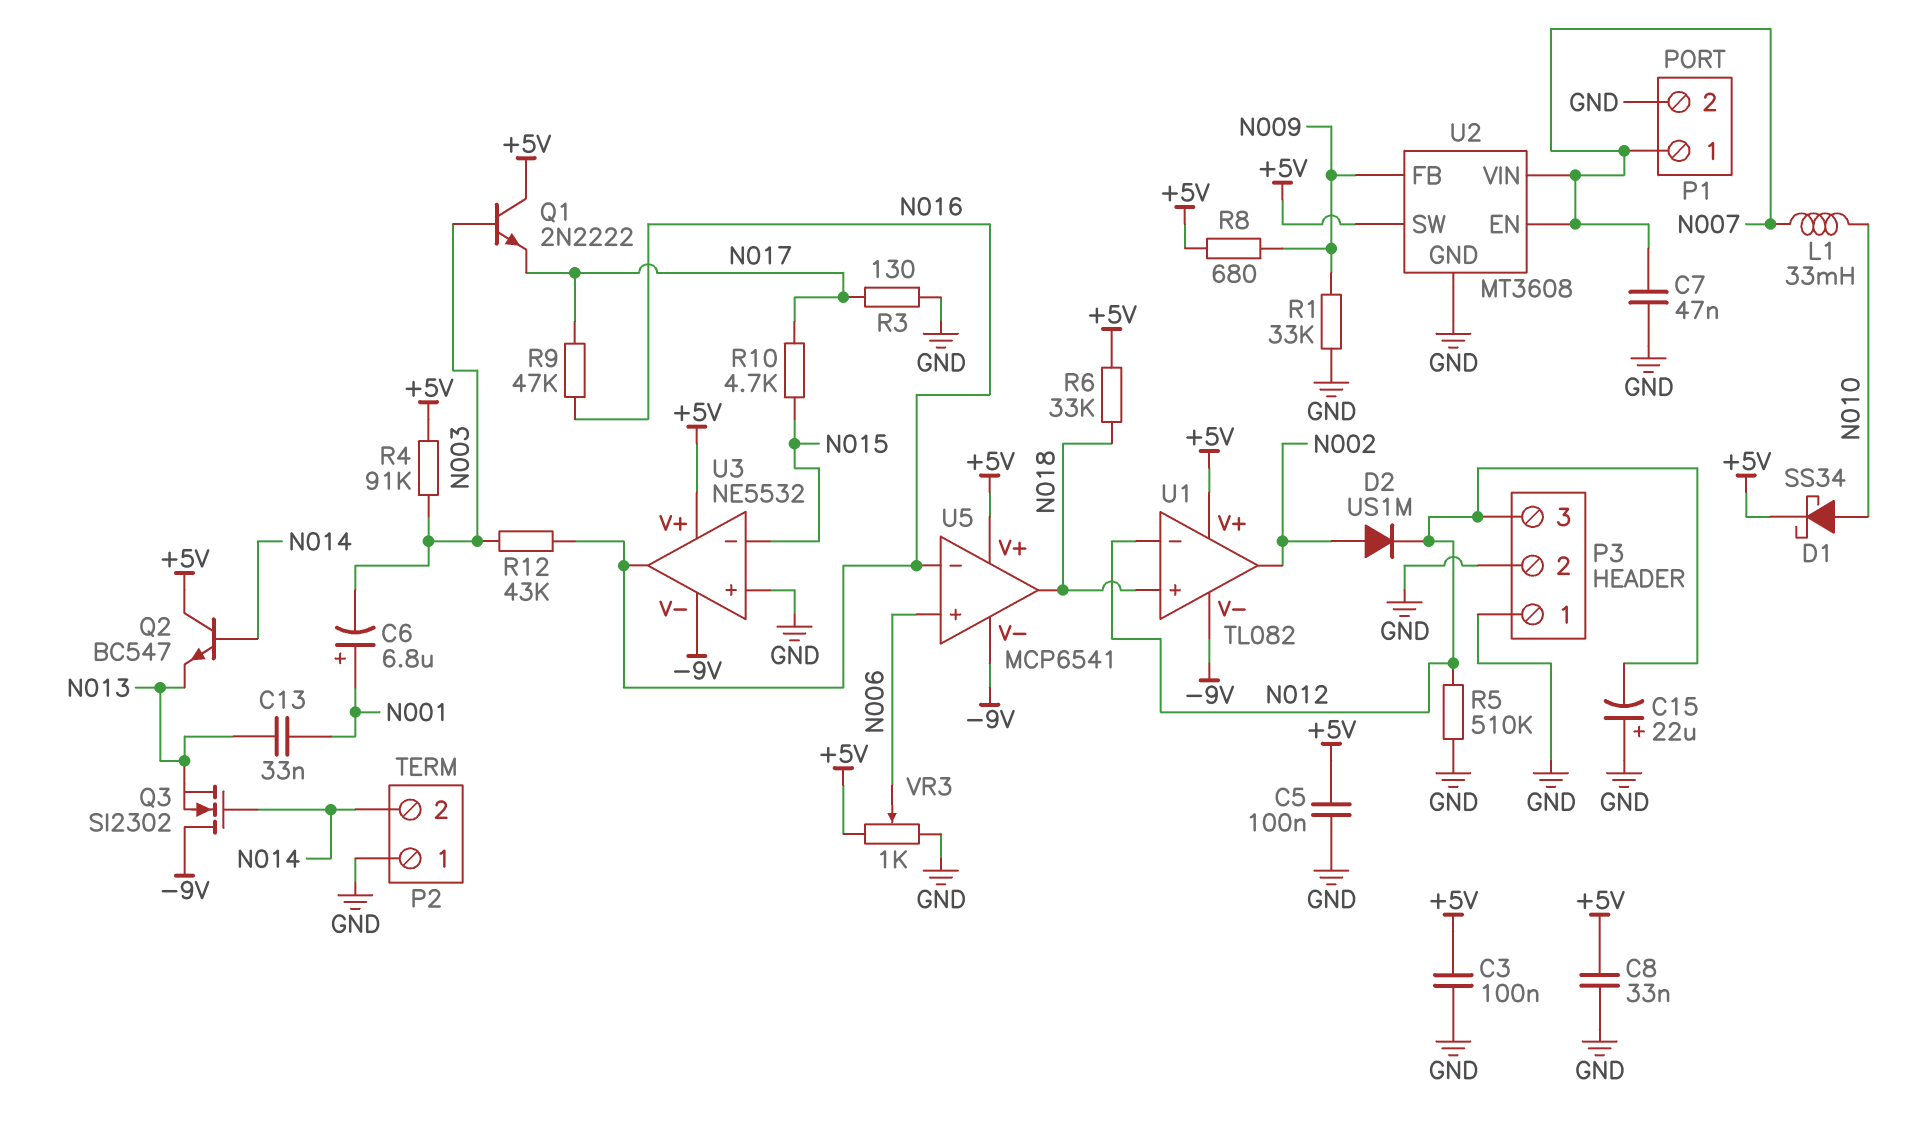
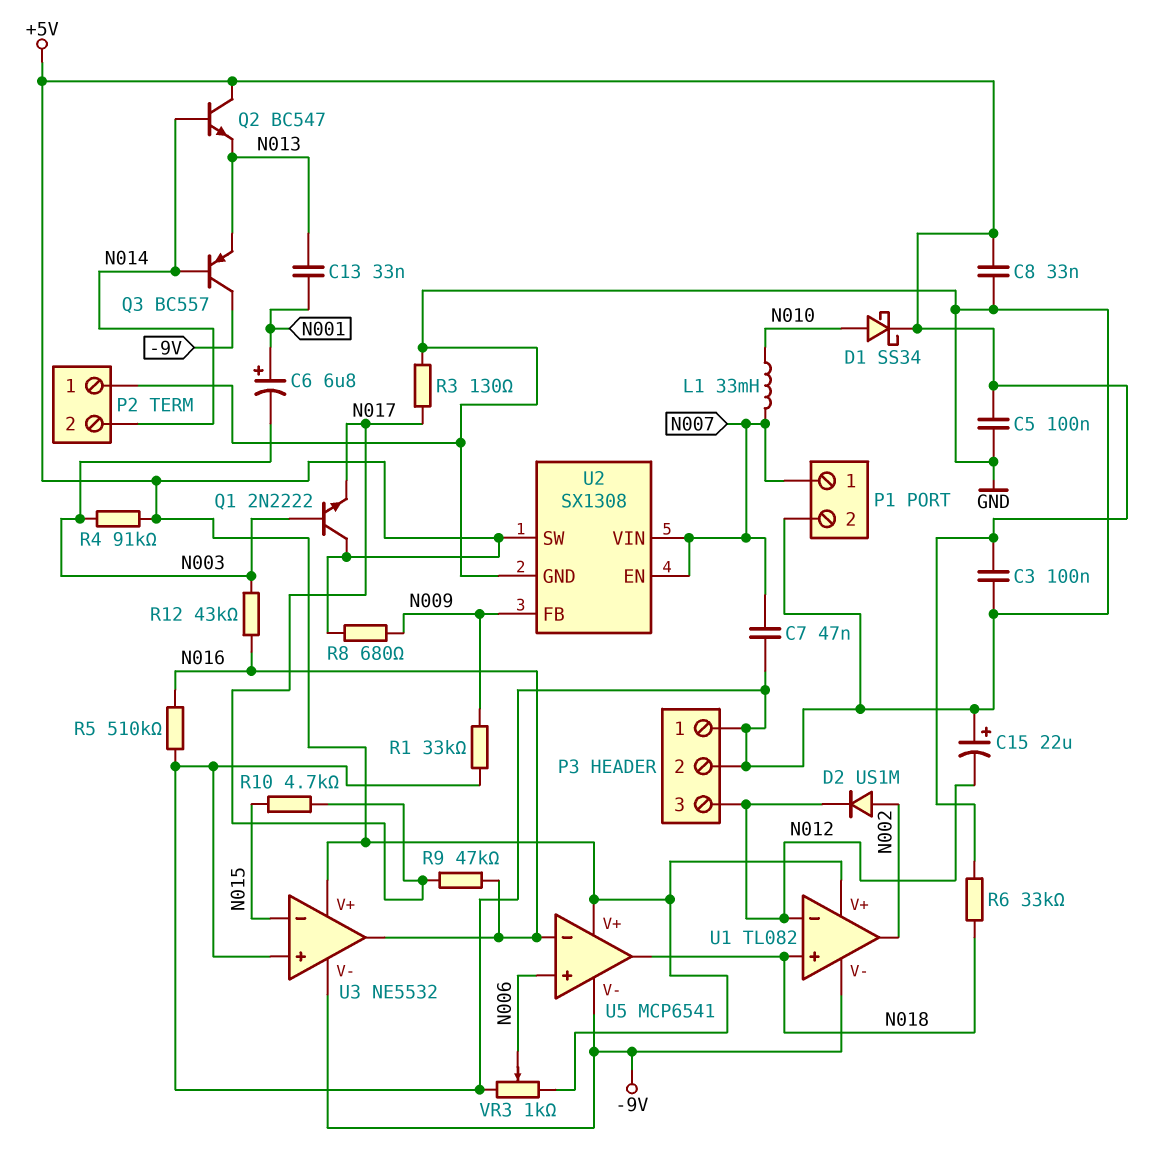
Q3: NMOS SI2302 (G N014, D -9V, S N013) -> PNP BC557 (B N014, C -9V, E N013)
R5: 510k (GND, N012) -> 510k (GND, N016)
U2: MT3608 -> SX1308

